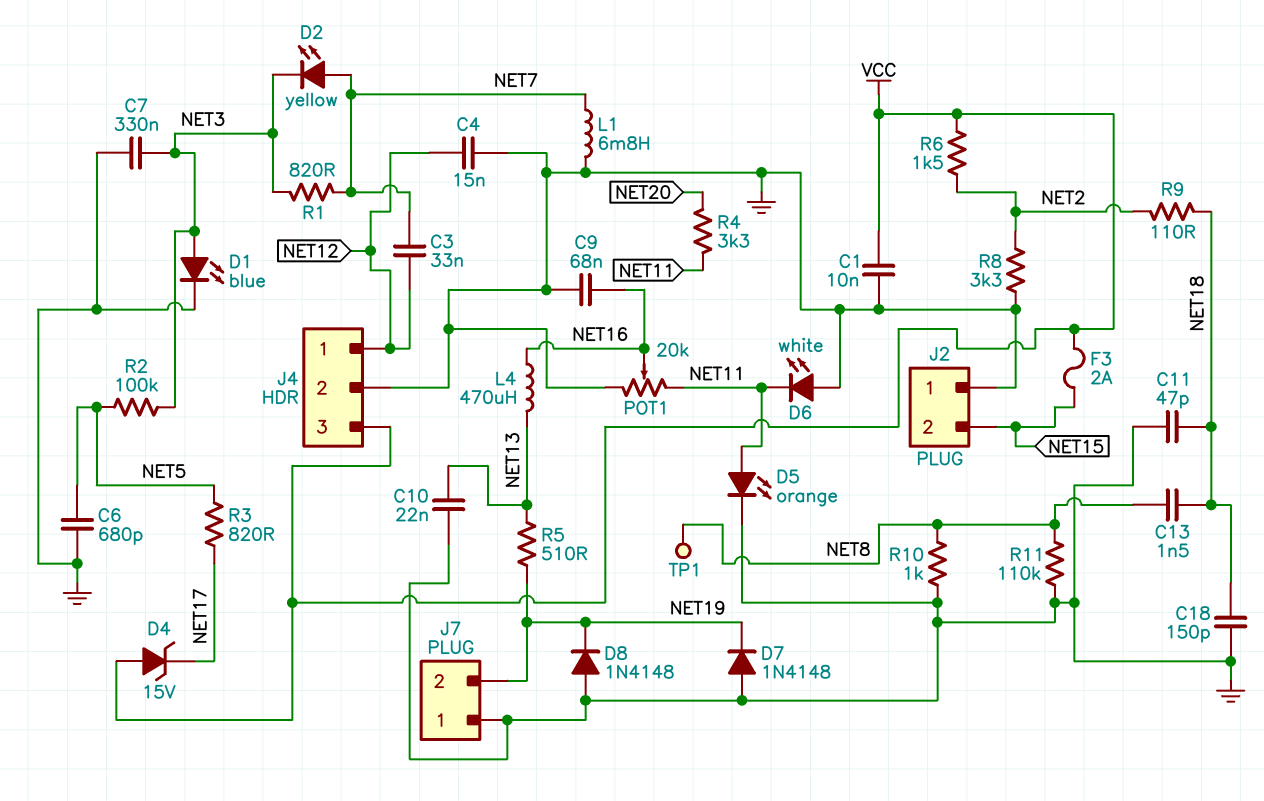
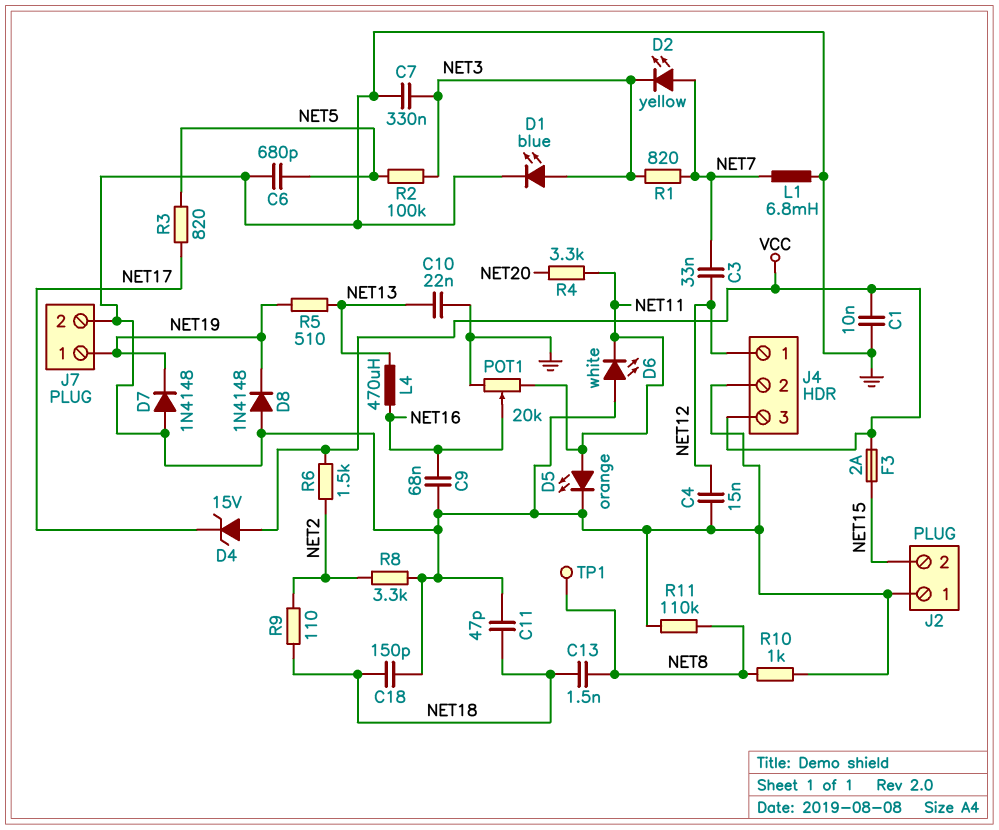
J7 pin 1: GND -> NET19
J7 pin 2: NET19 -> GND

